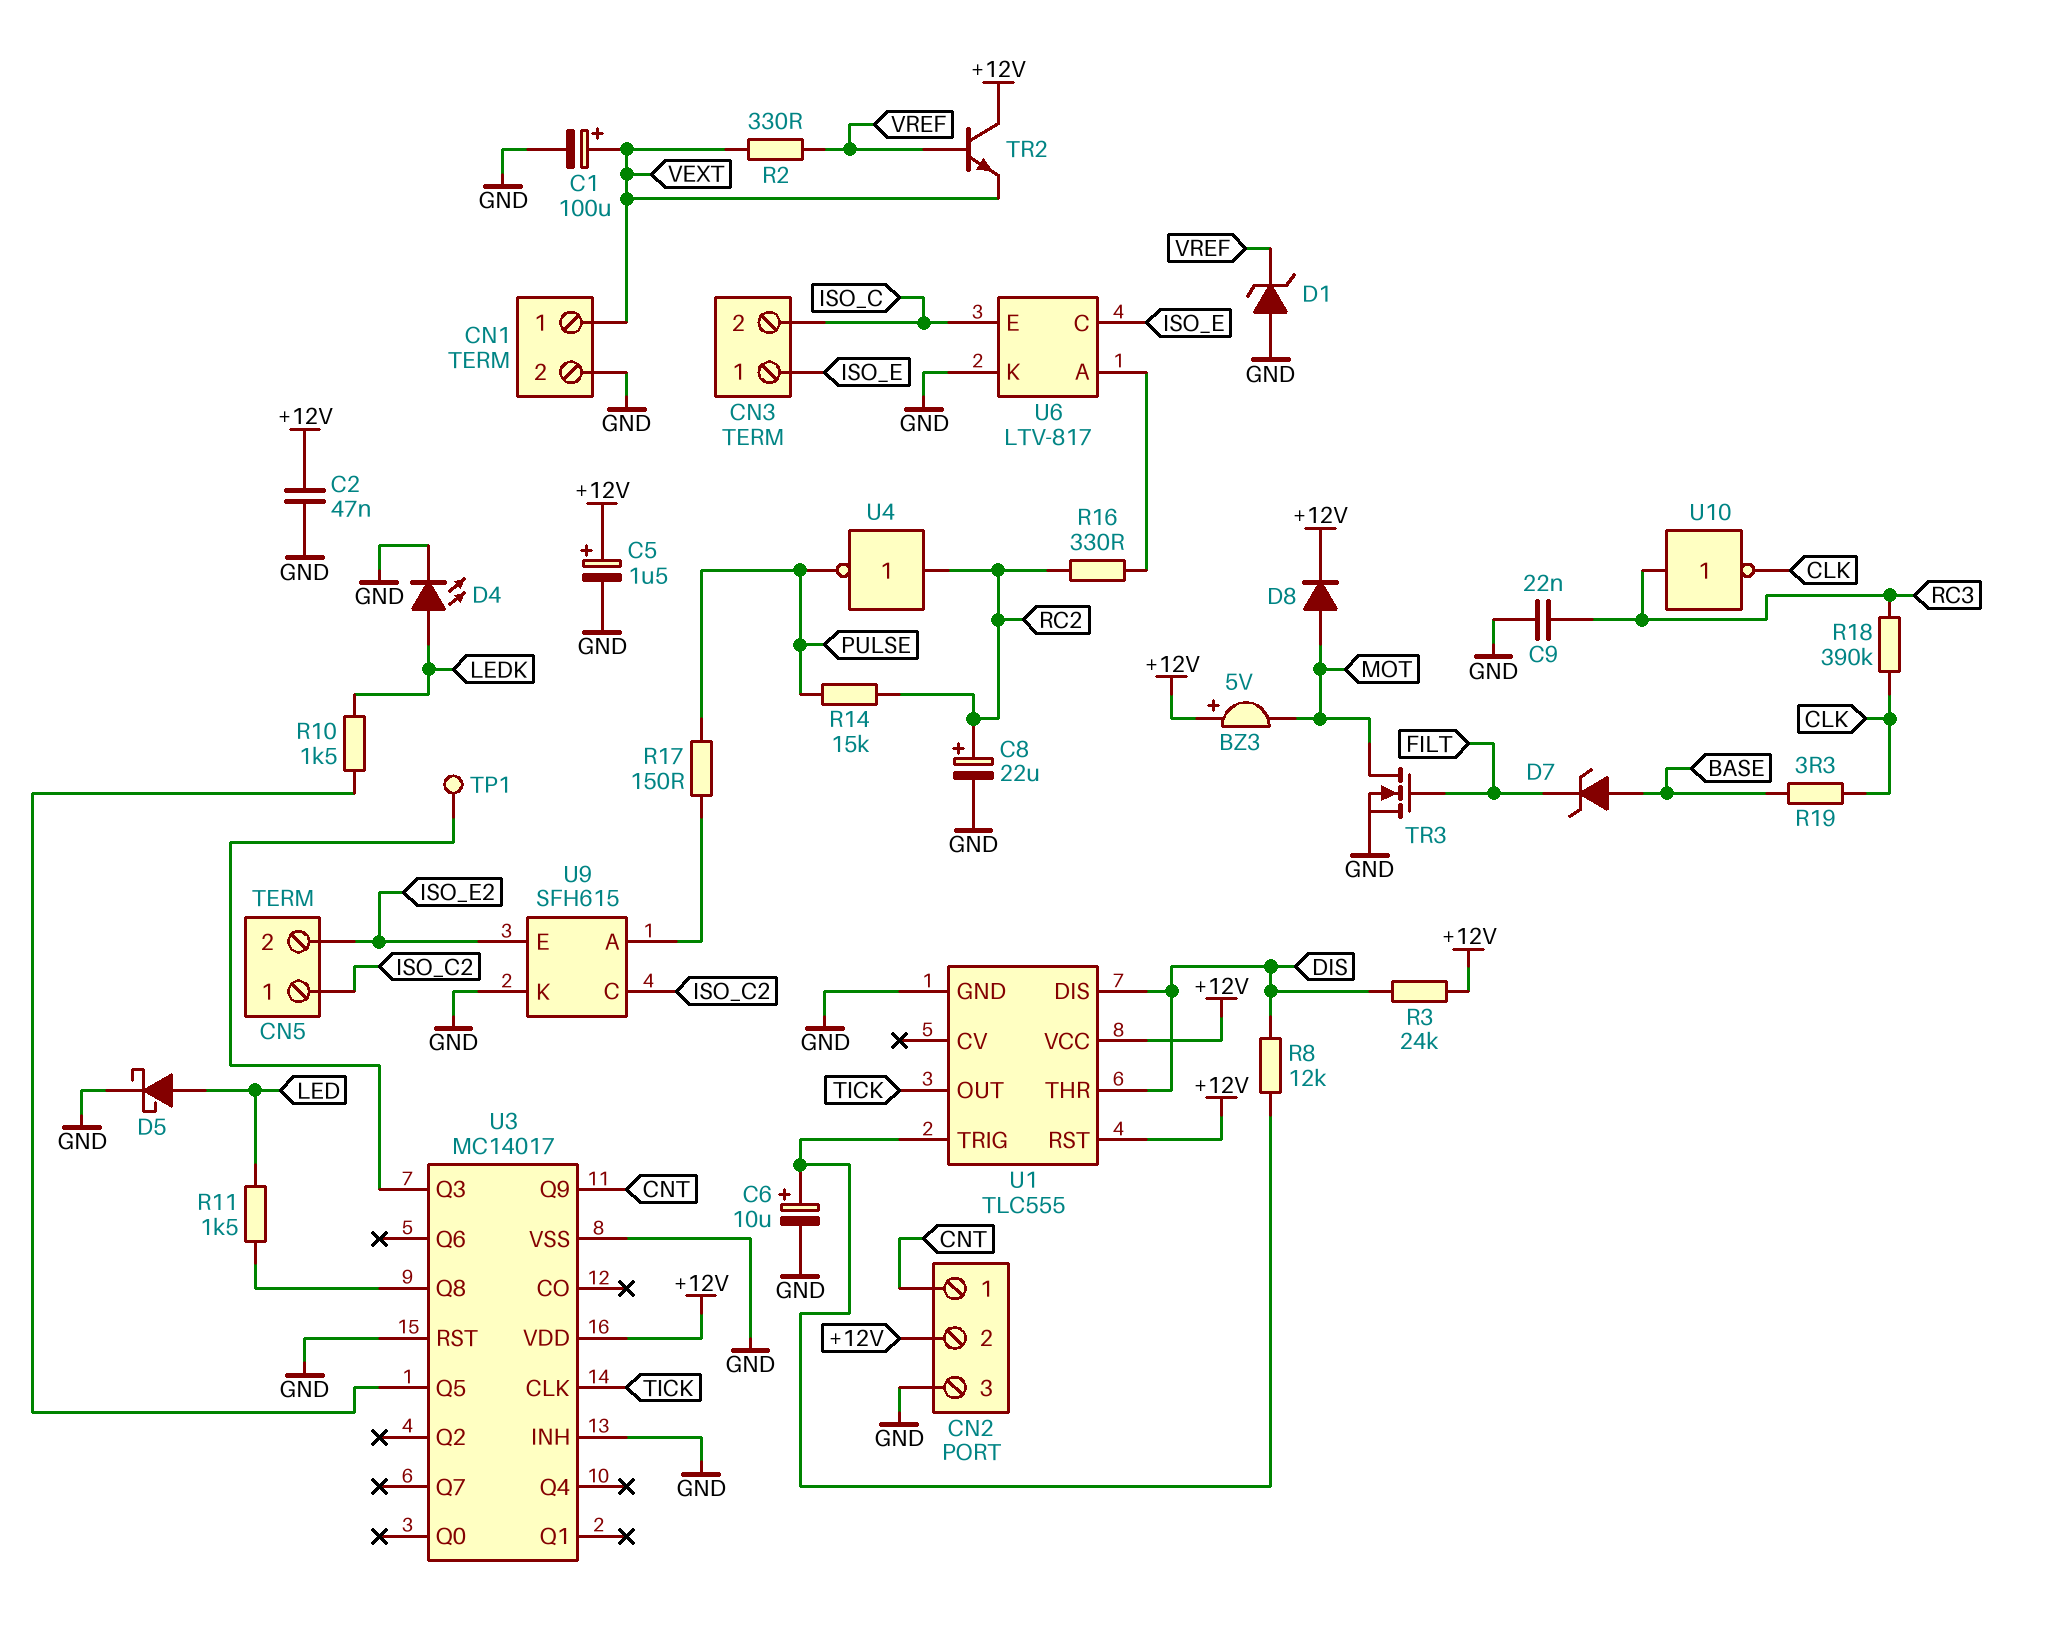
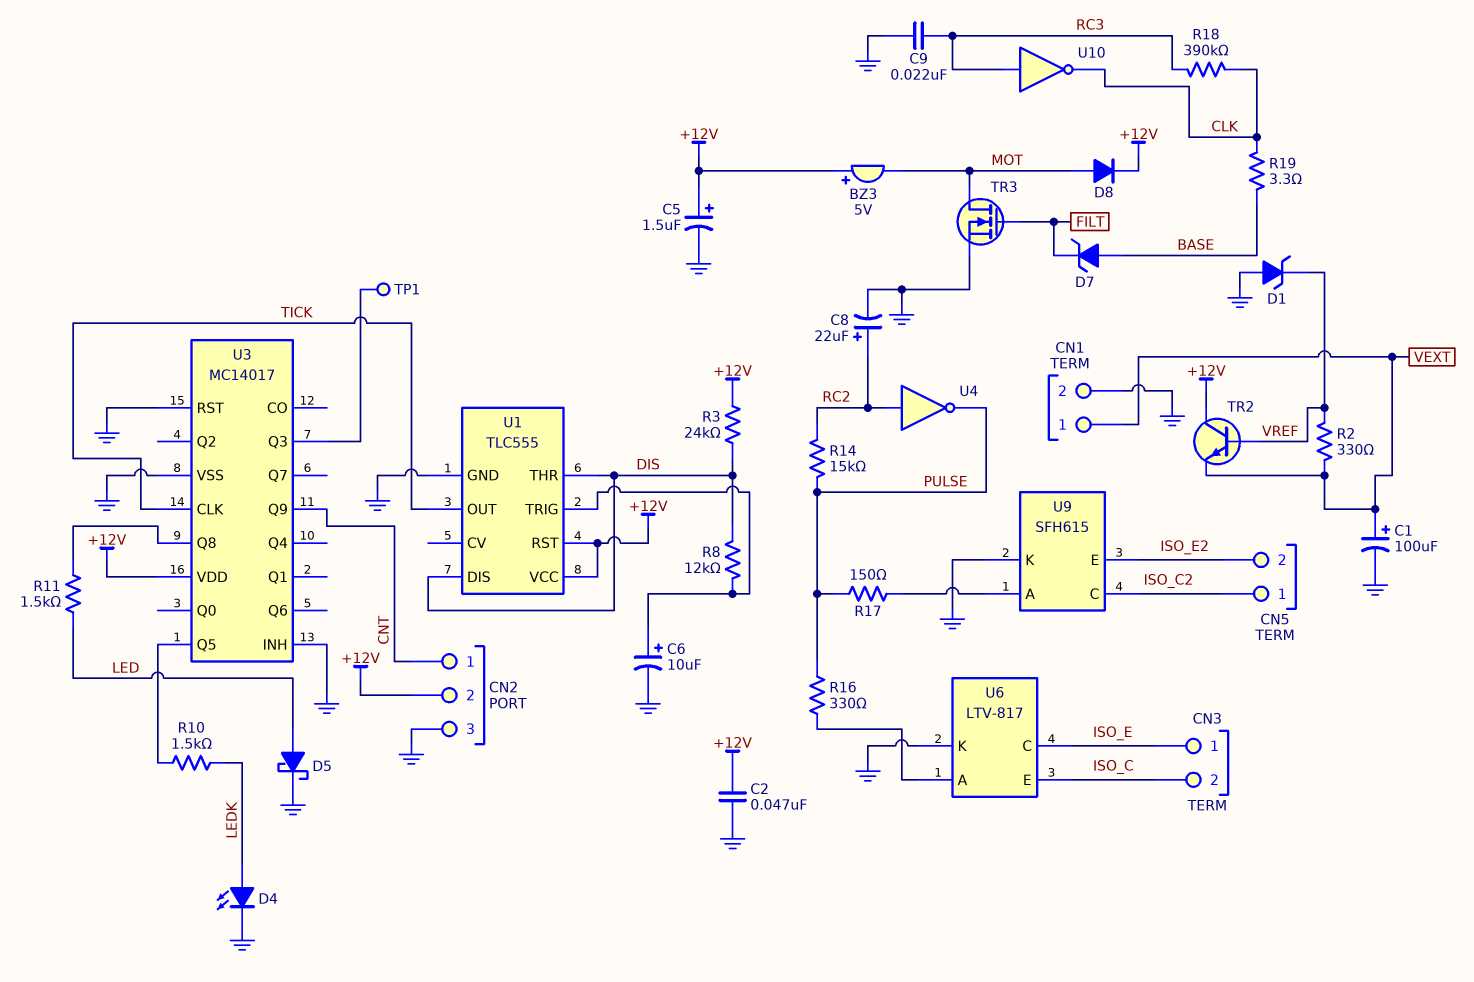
R16: 330 (RC2, U6/A) -> 330 (PULSE, U6/A)

